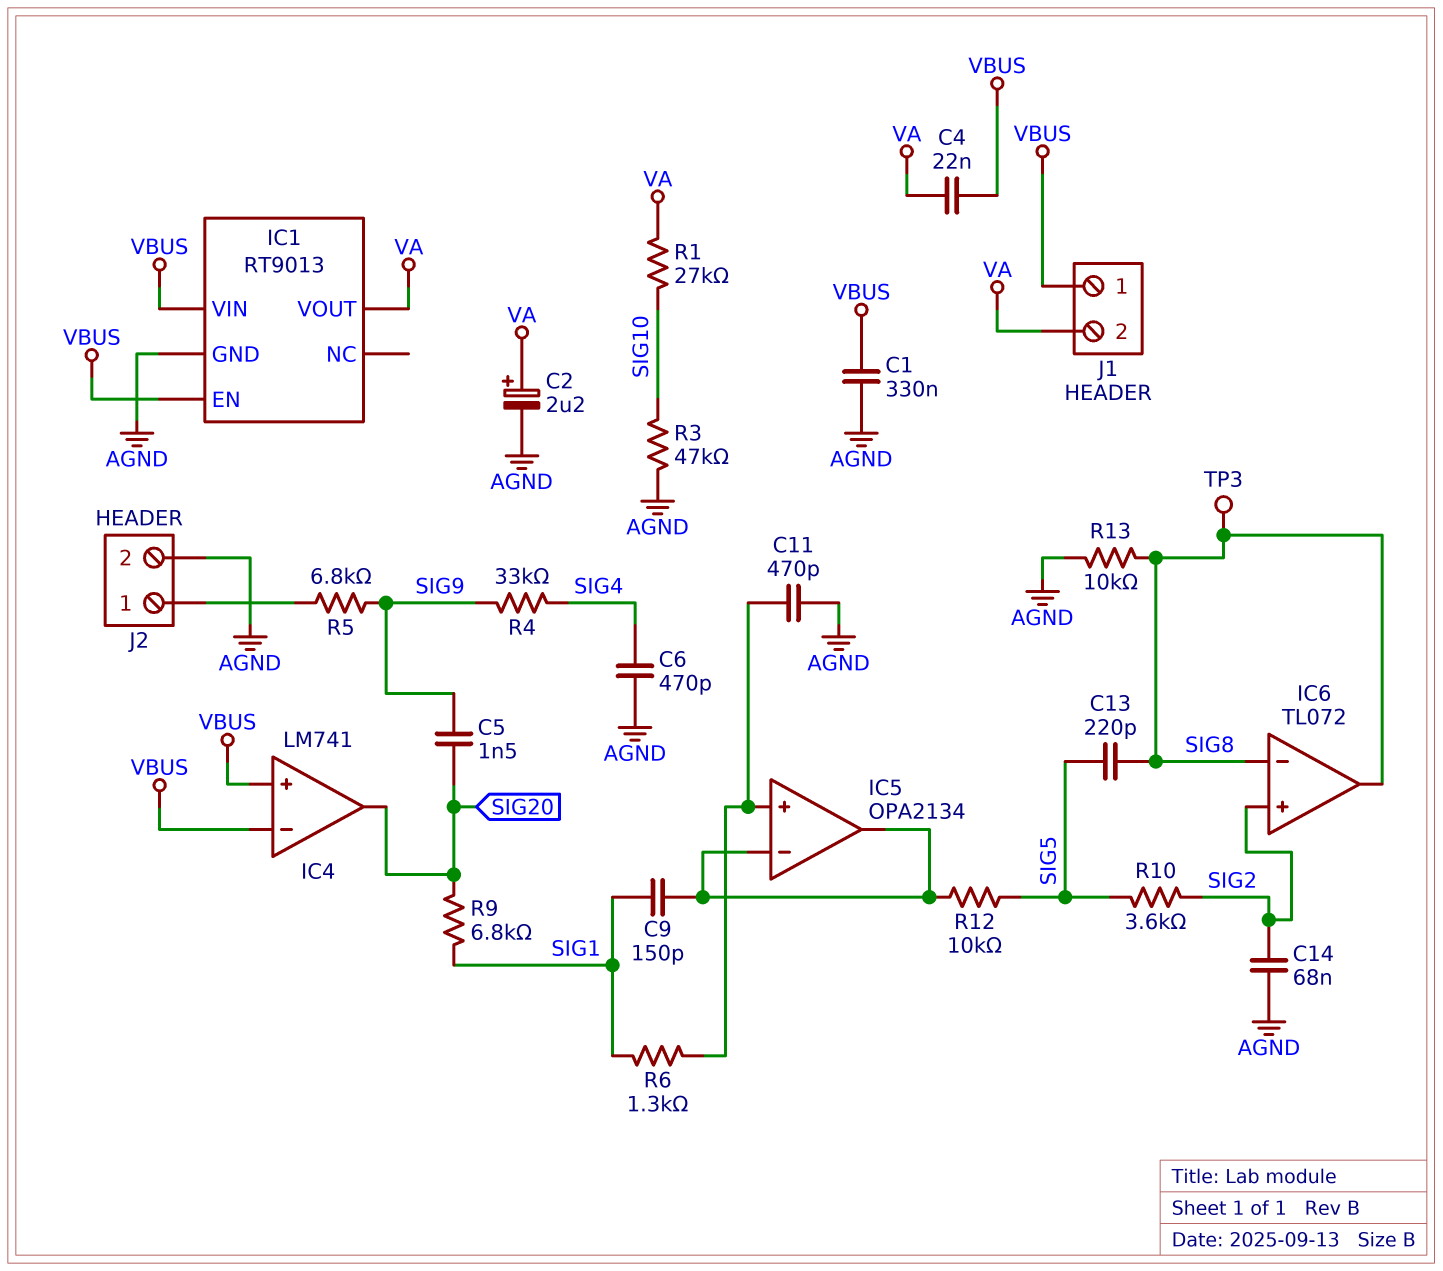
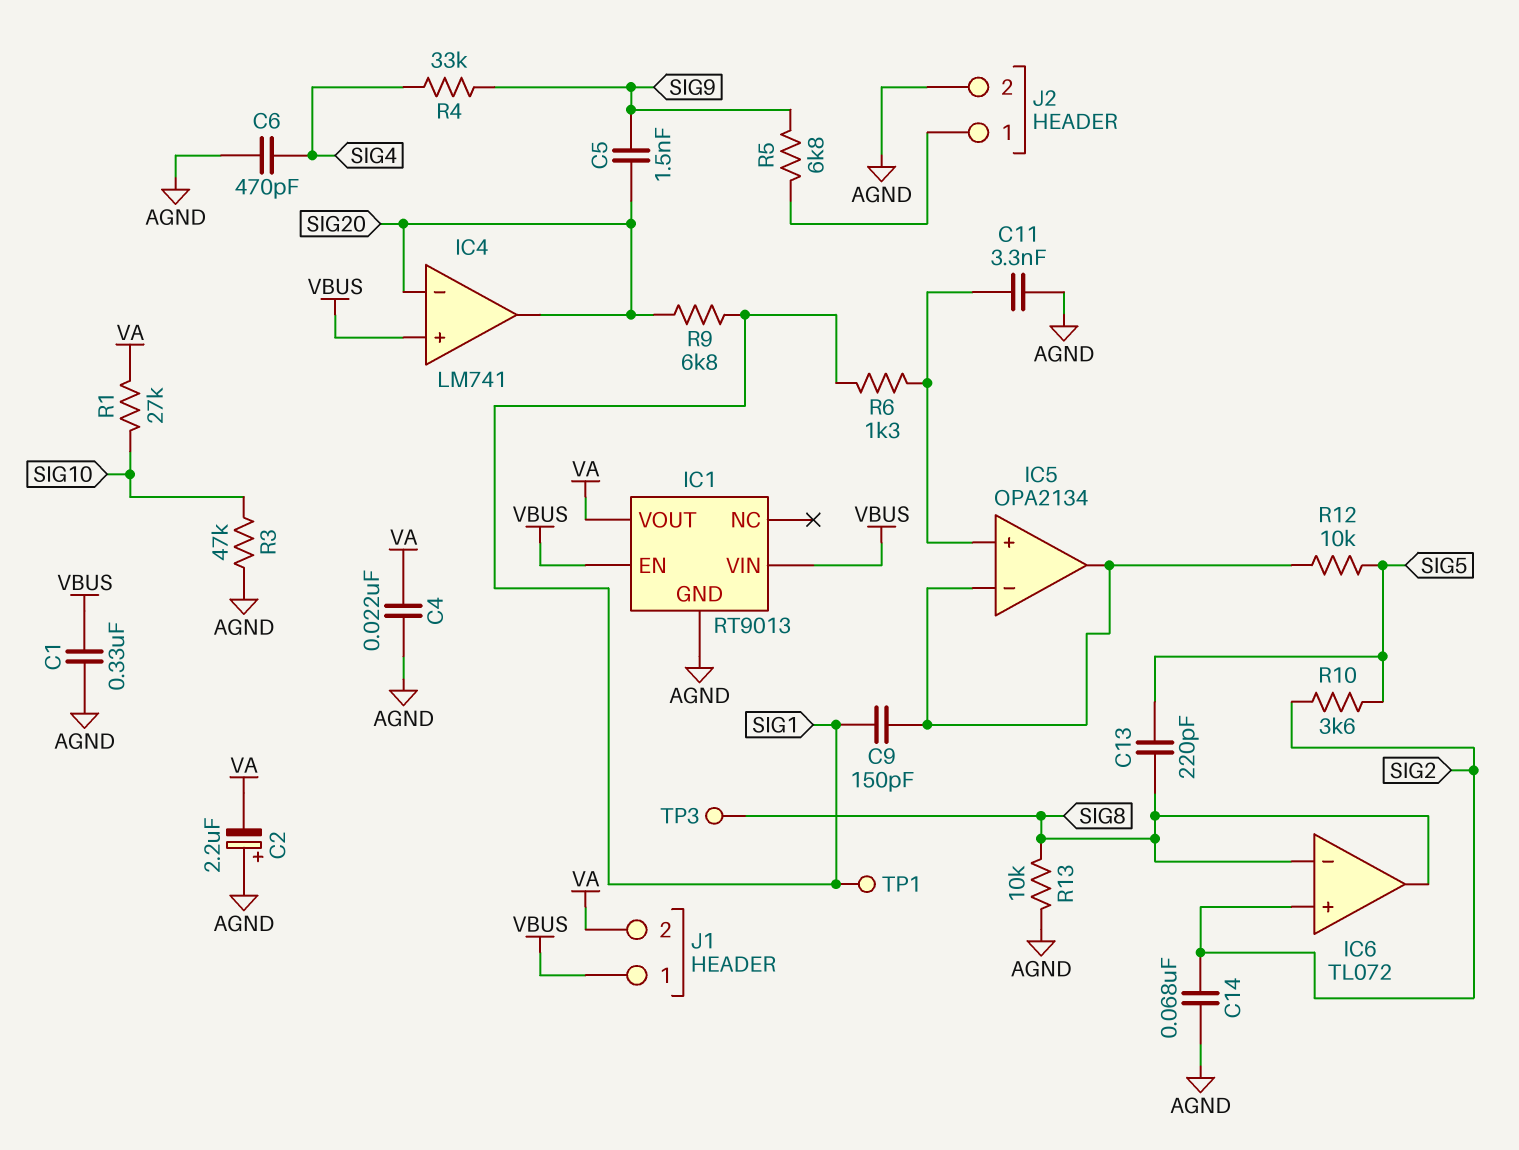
C2: 2.2uF (plus VA, minus AGND) -> 2.2uF (plus AGND, minus VA)
C4: 22nF (VA, VBUS) -> 22nF (AGND, VA)
C11: 470pF (AGND, IC5/in+) -> 3.3nF (AGND, IC5/in+)
IC4 pin in-: VBUS -> SIG20
TP1: none -> test point (SIG1)

